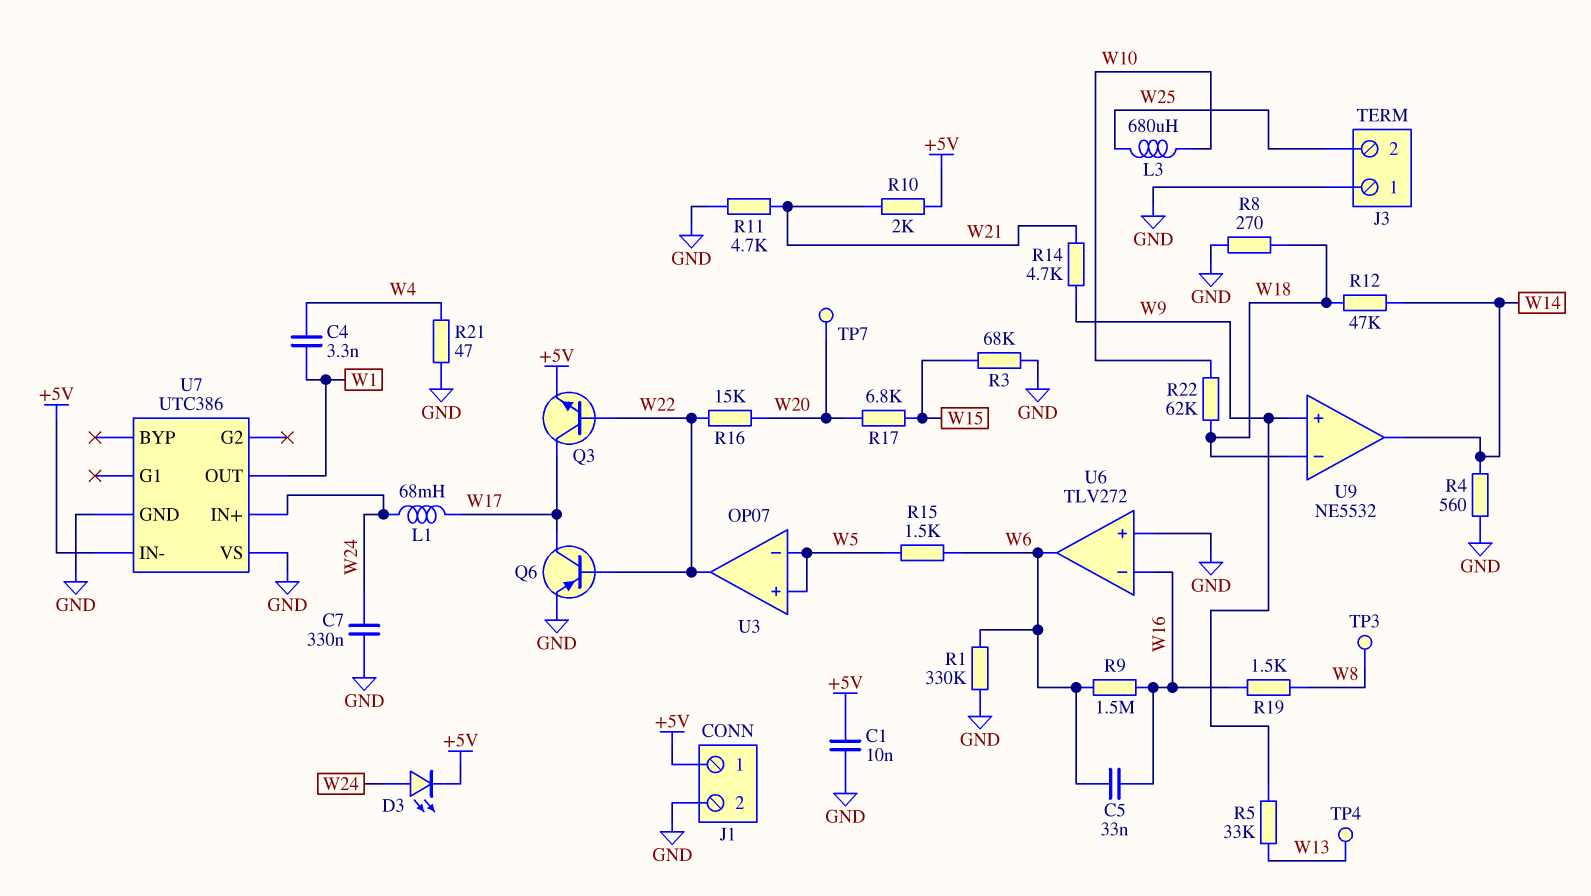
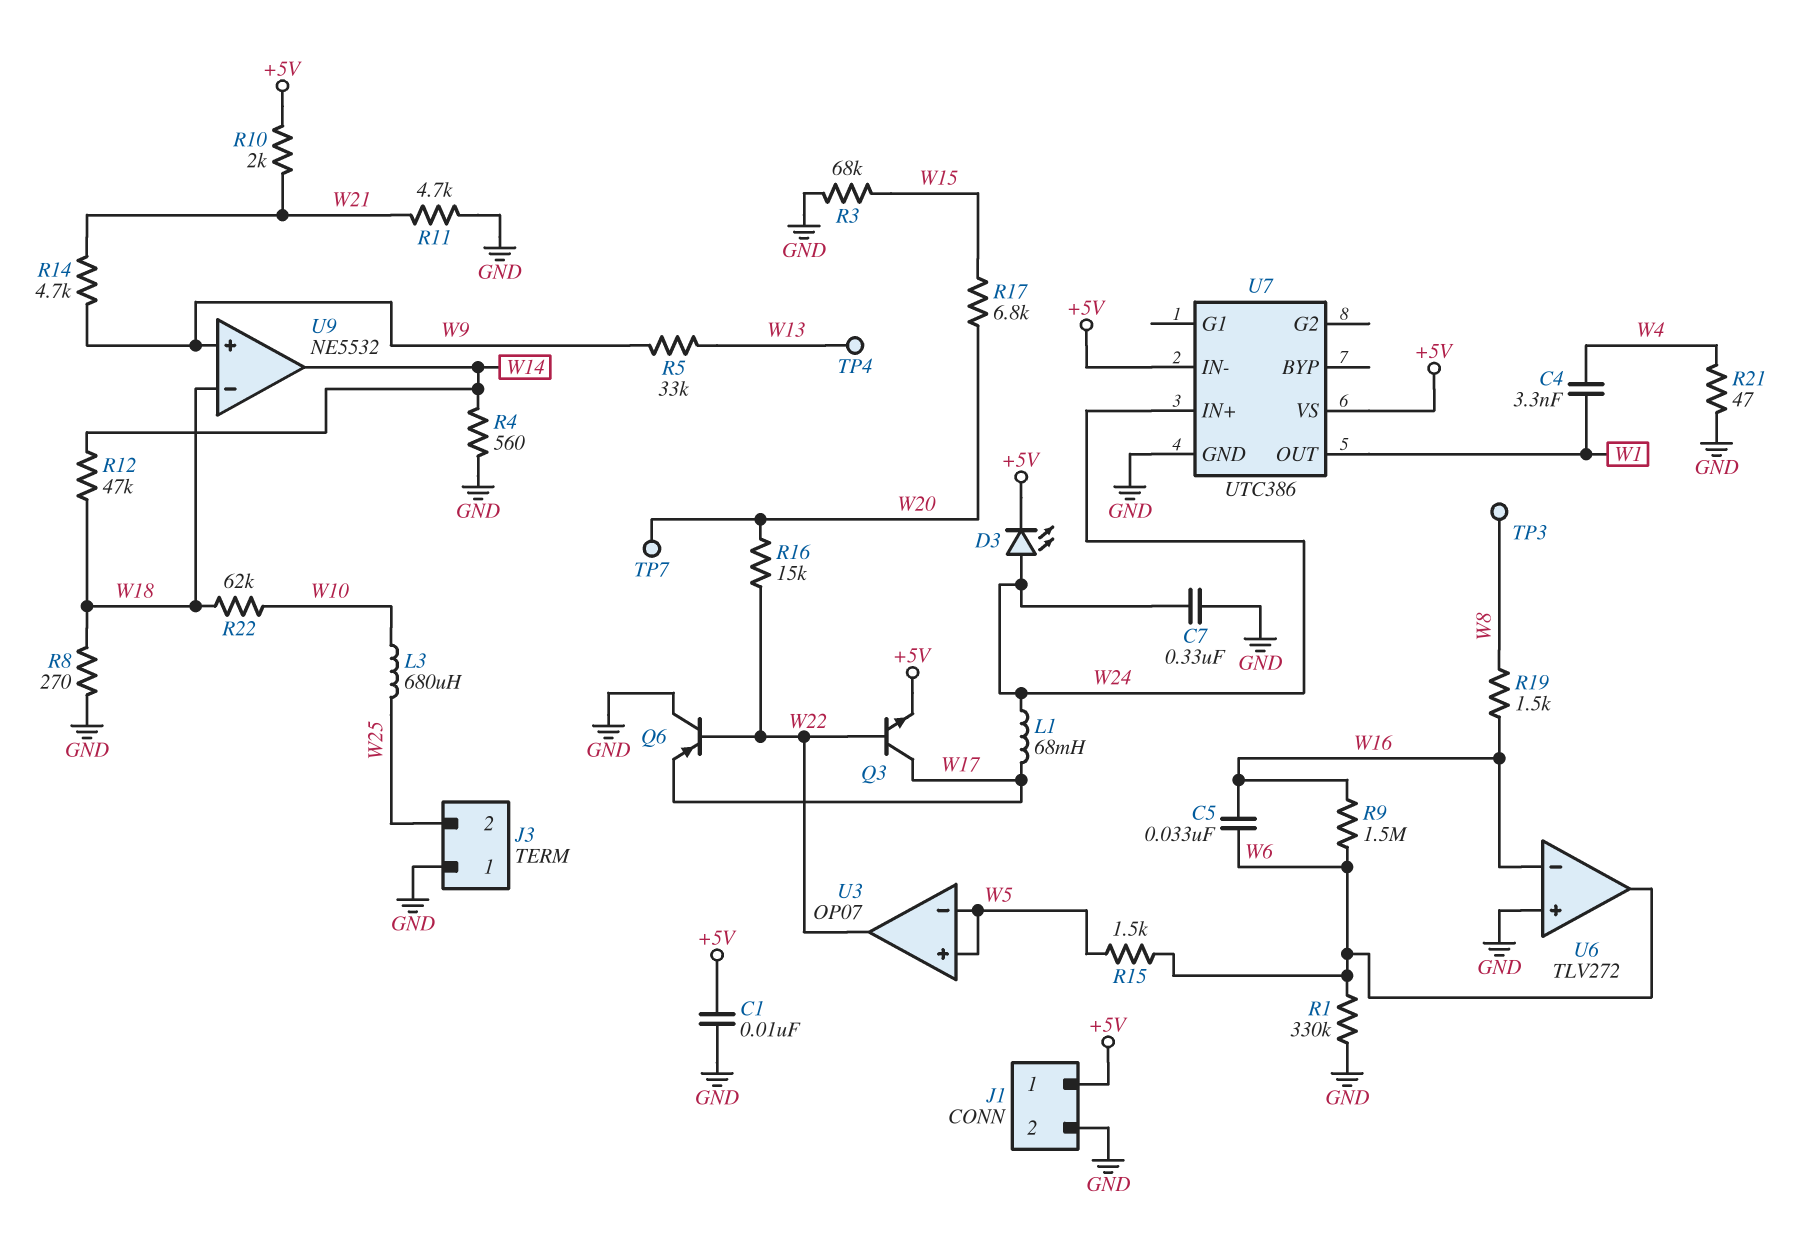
Q6: PNP (B W22, C W17, E GND) -> PNP (B W22, C GND, E W17)
U7 pin VS: GND -> +5V

